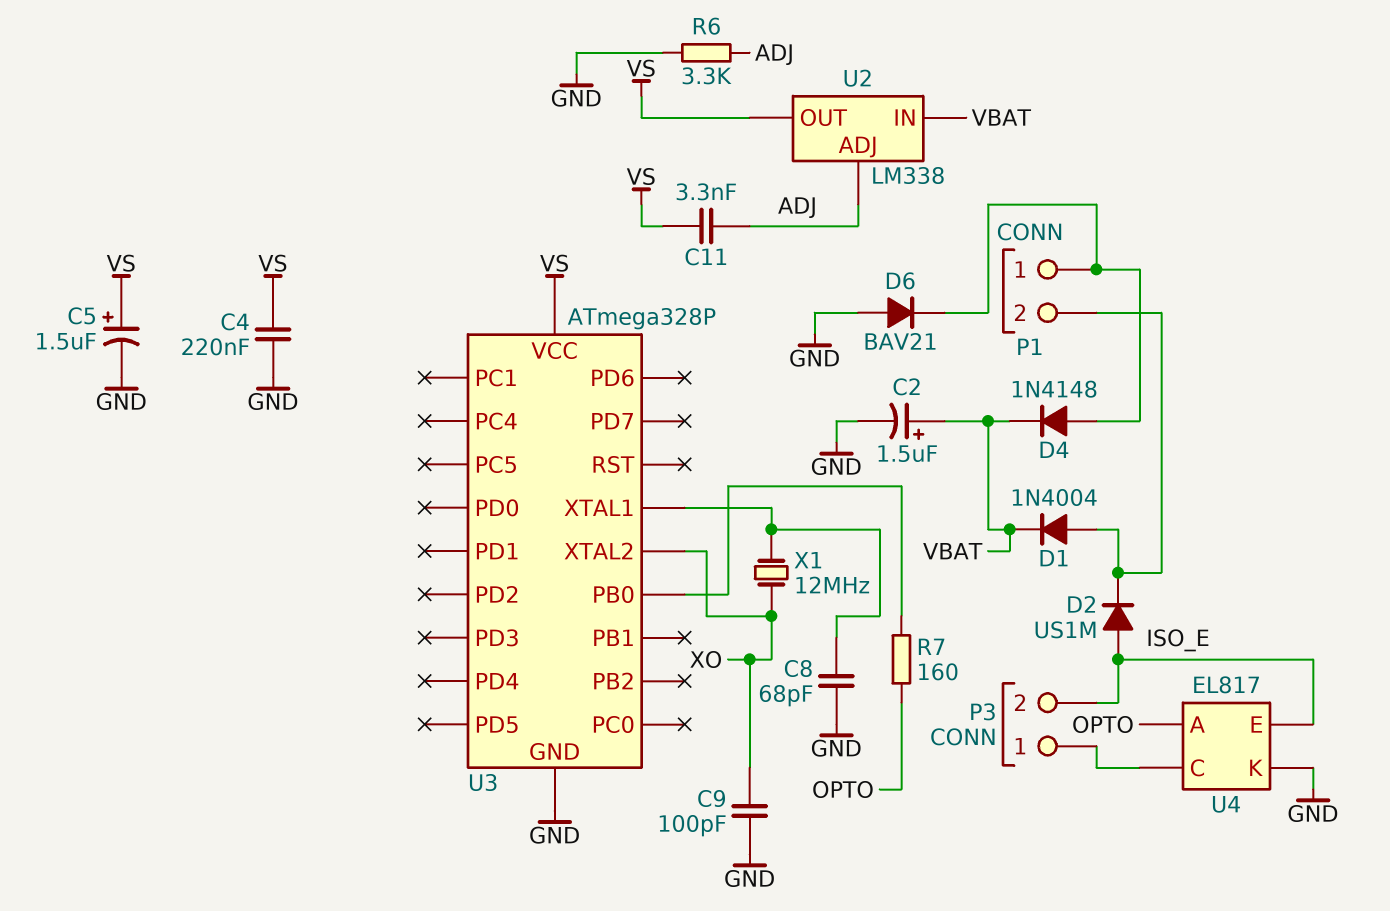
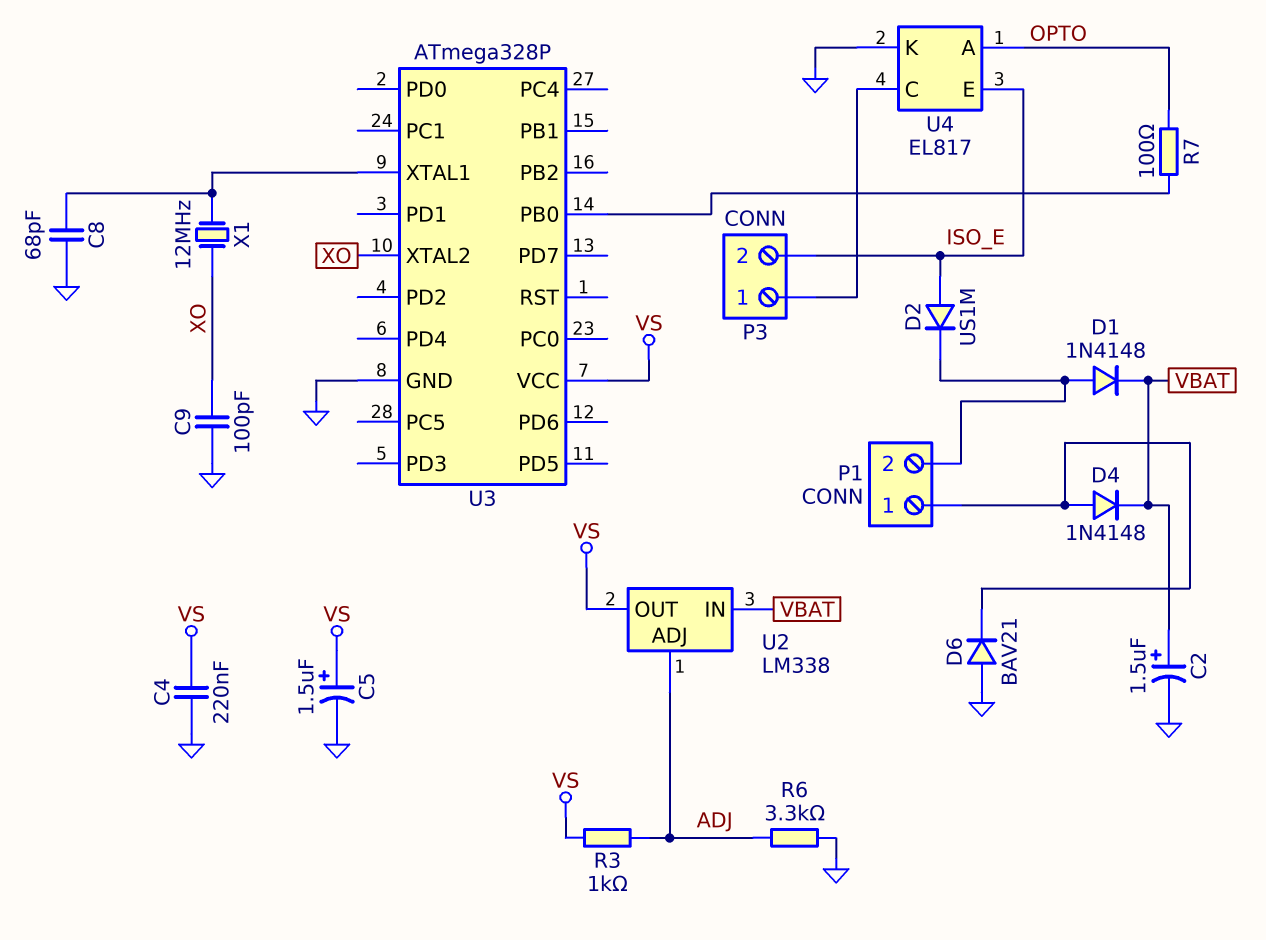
C11: 3.3nF (ADJ, VS) -> none
D1: diode 1N4004 (A P1/2, K VBAT) -> diode 1N4148 (A P1/2, K VBAT)
R3: none -> 1k (ADJ, VS)
R7: 160 (OPTO, U3/PB0) -> 100 (OPTO, U3/PB0)

